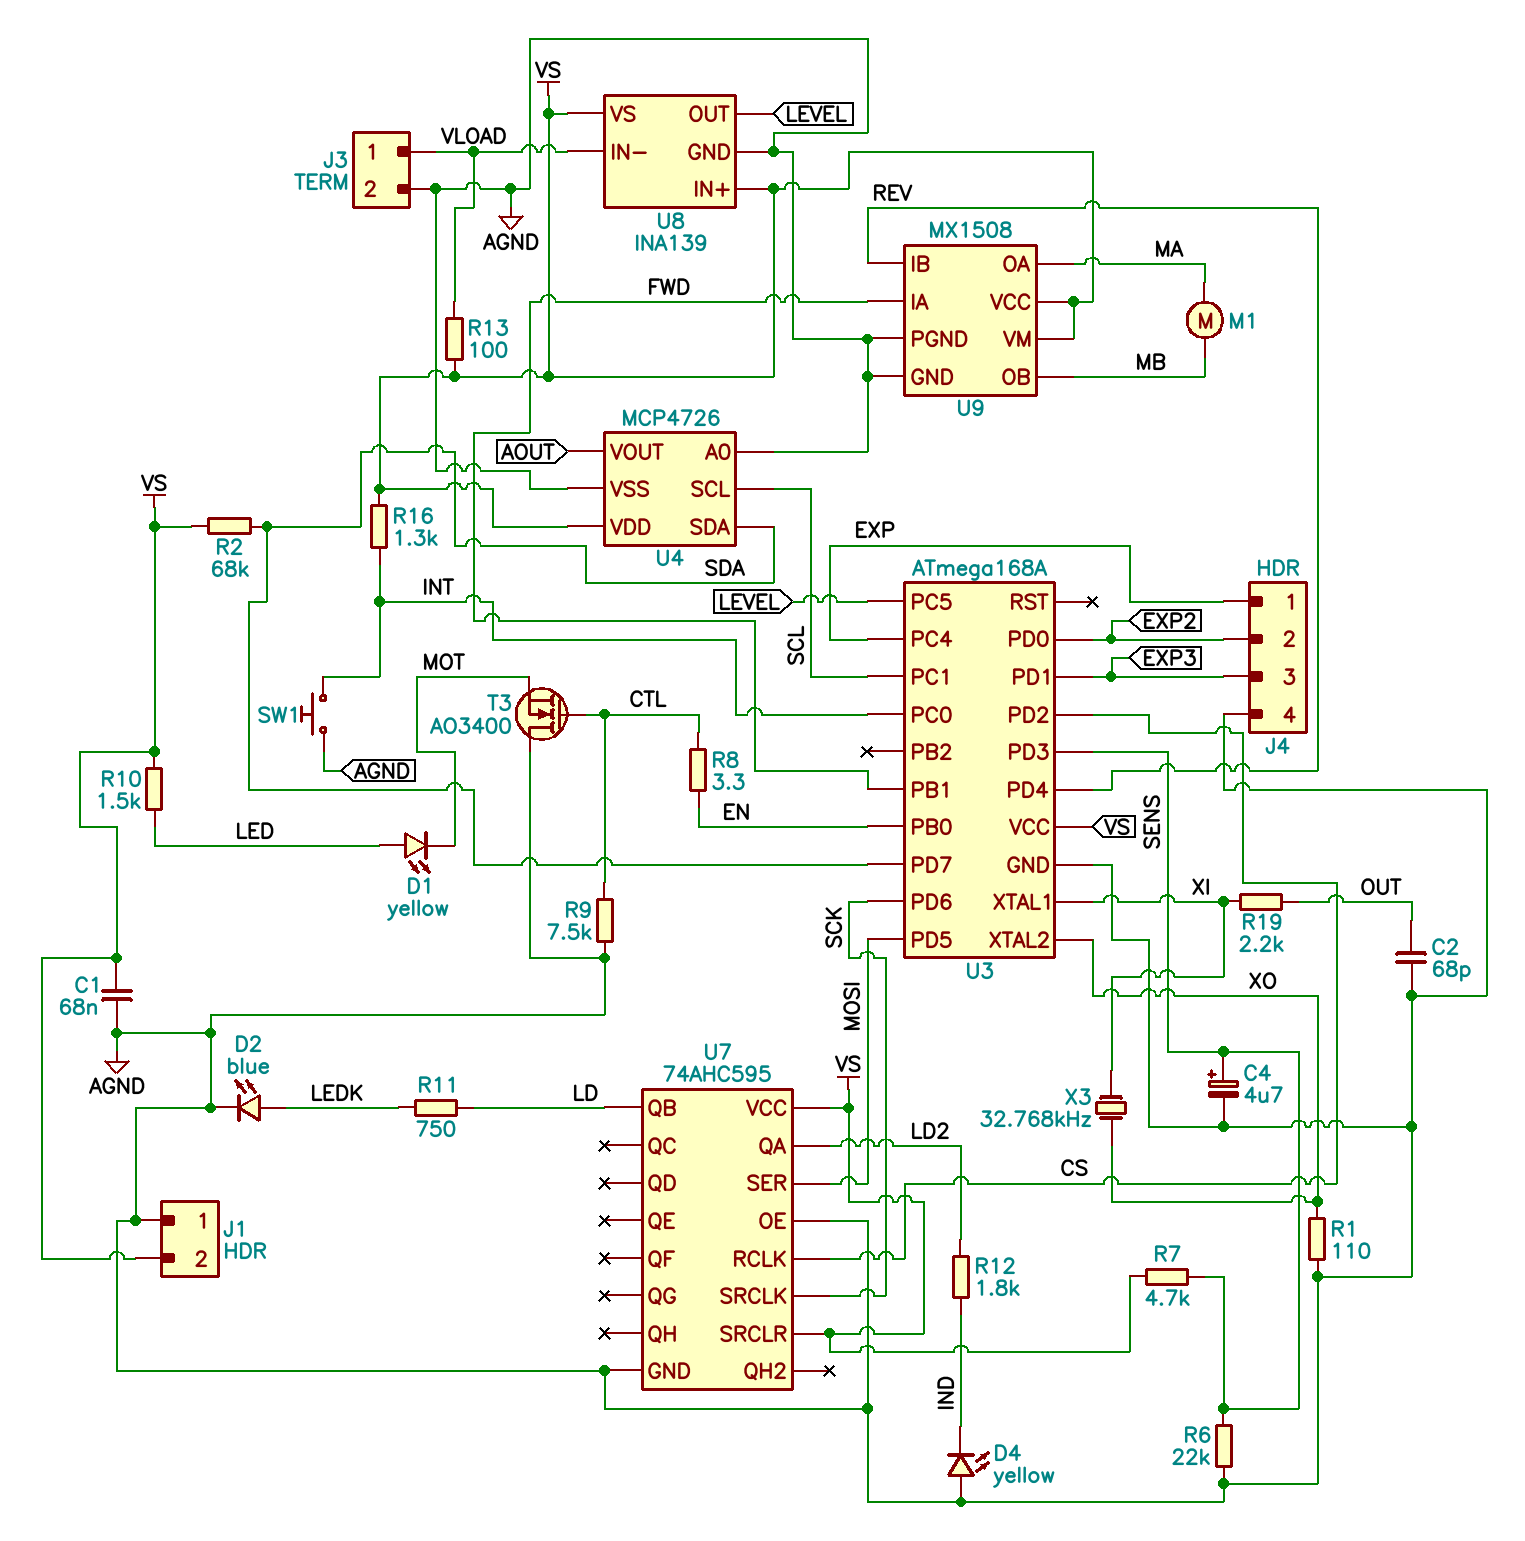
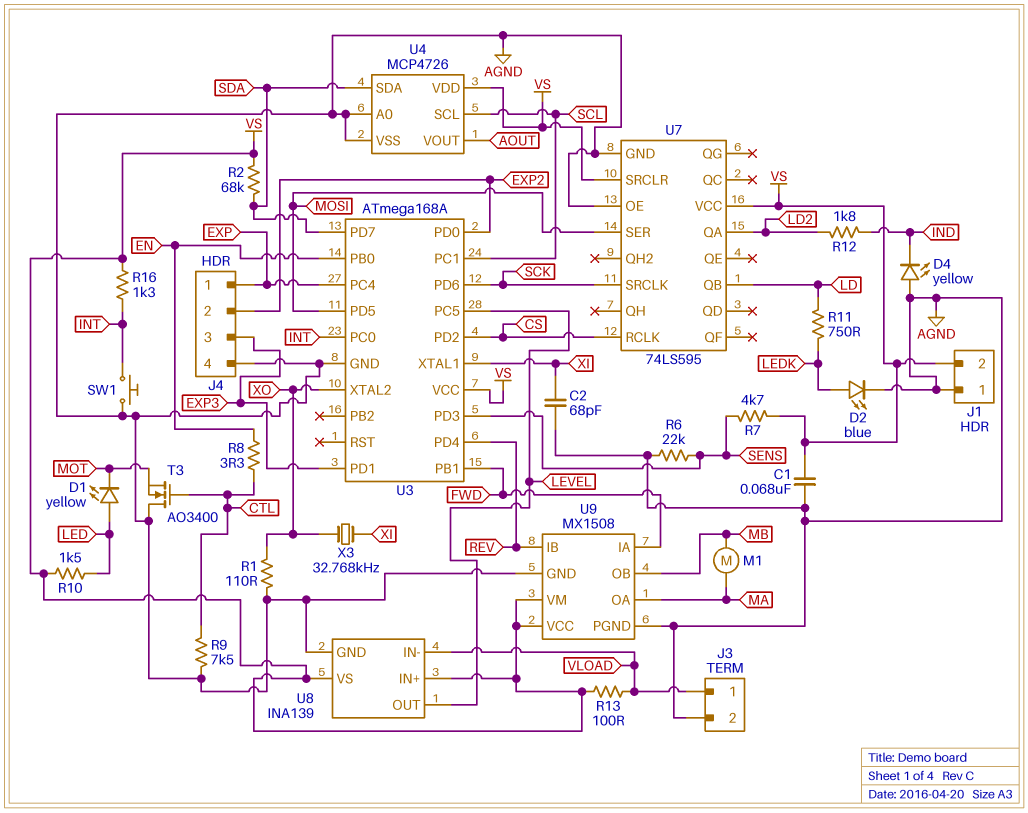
C2: 68pF (AGND, OUT) -> 68pF (AGND, XI)
C4: 4.7uF (plus SENS, minus AGND) -> none
R19: 2.2k (OUT, XI) -> none
U7: 74AHC595 -> 74LS595

